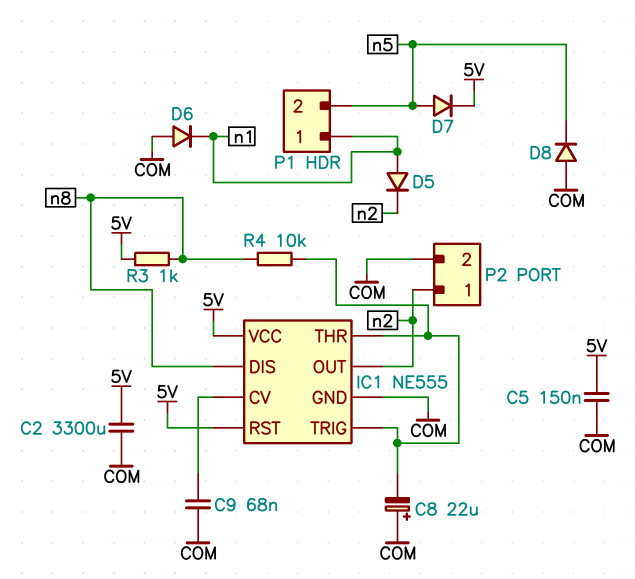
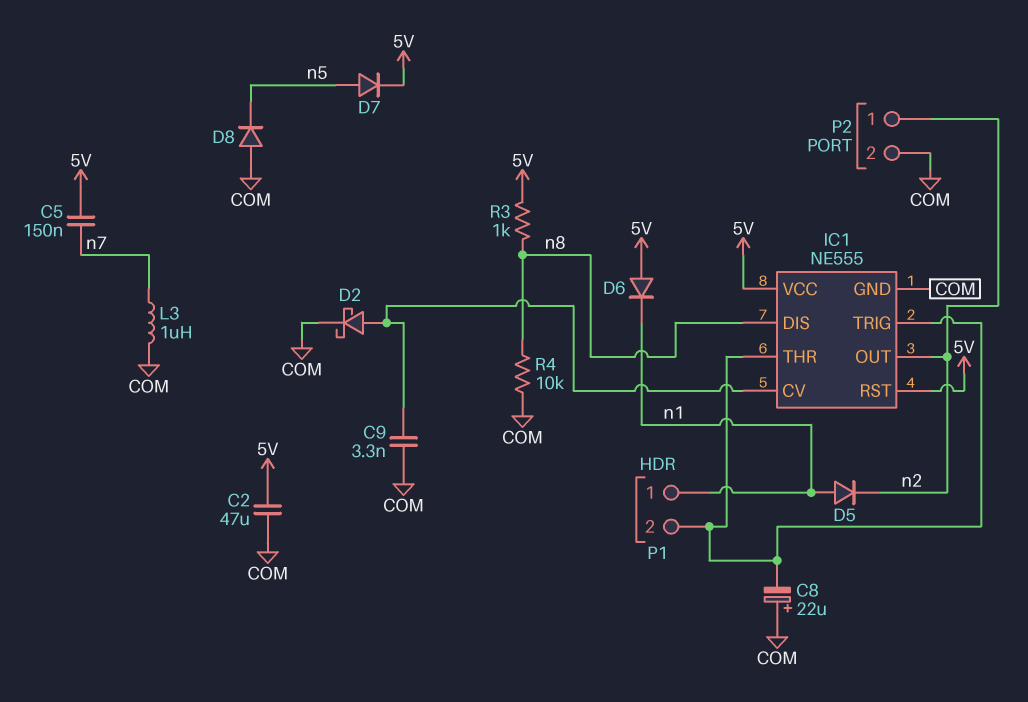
C2: 3300uF (5V, COM) -> 47uF (5V, COM)
C5: 150nF (5V, COM) -> 150nF (5V, n7)
C9: 68nF (COM, IC1/CV) -> 3.3nF (COM, IC1/CV)
D2: none -> schottky (A IC1/CV, K COM)
D6: diode (A COM, K n1) -> diode (A 5V, K n1)
L3: none -> 1uH (COM, n7)
P1 pin 2: n5 -> IC1/THR
R4: 10k (IC1/THR, n8) -> 10k (COM, n8)

